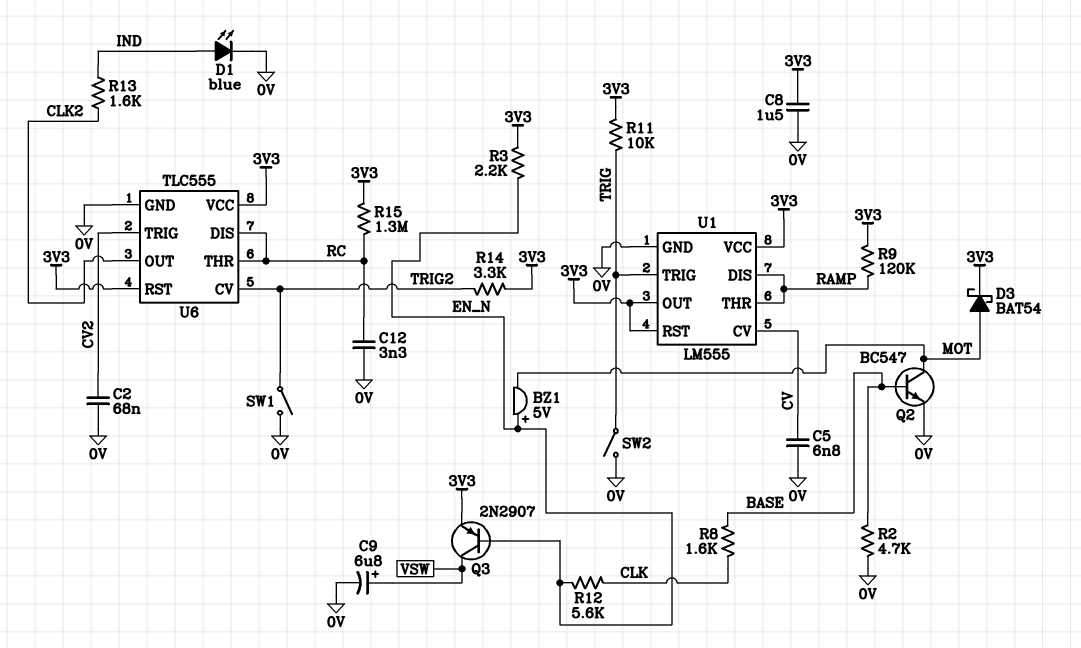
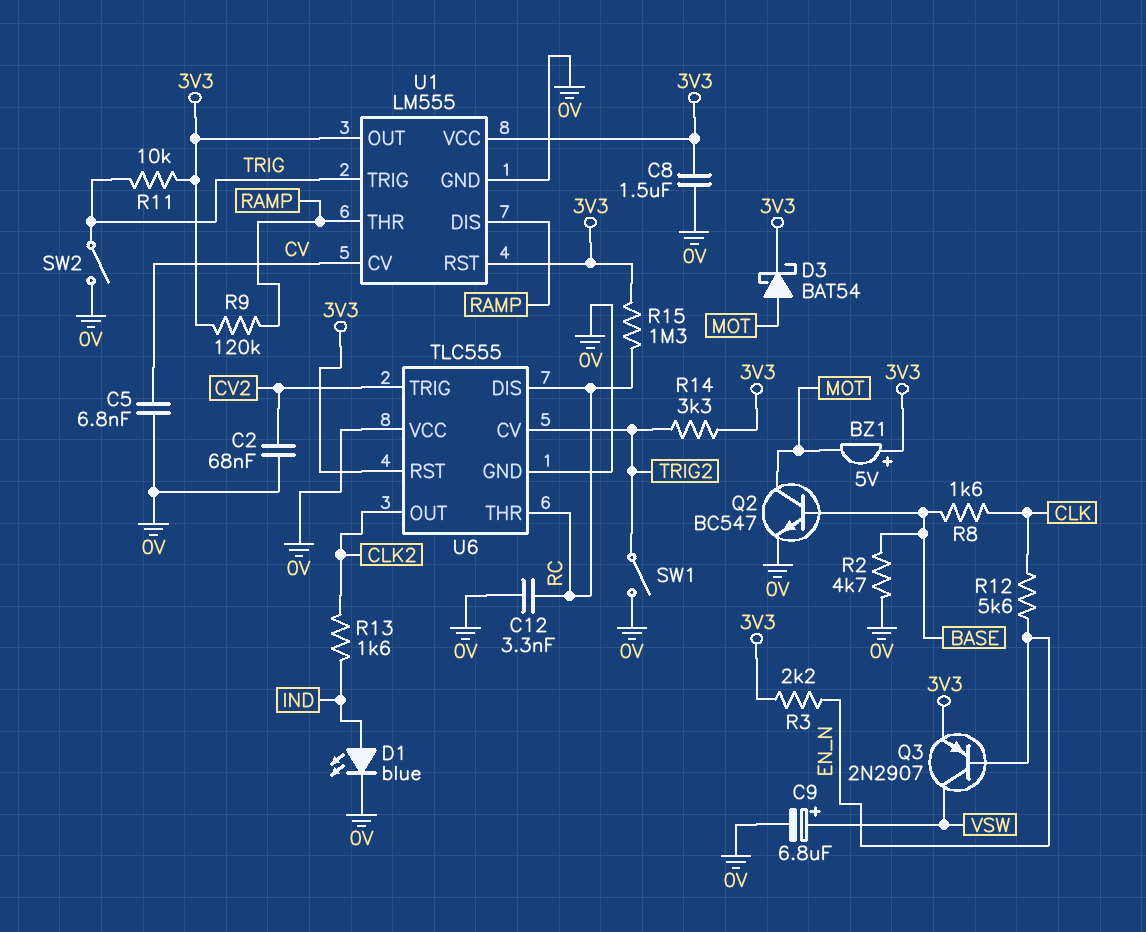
BZ1: buzzer 5V (plus EN_N, minus MOT) -> buzzer 5V (plus 3V3, minus MOT)
U6 pin VCC: 3V3 -> 0V

